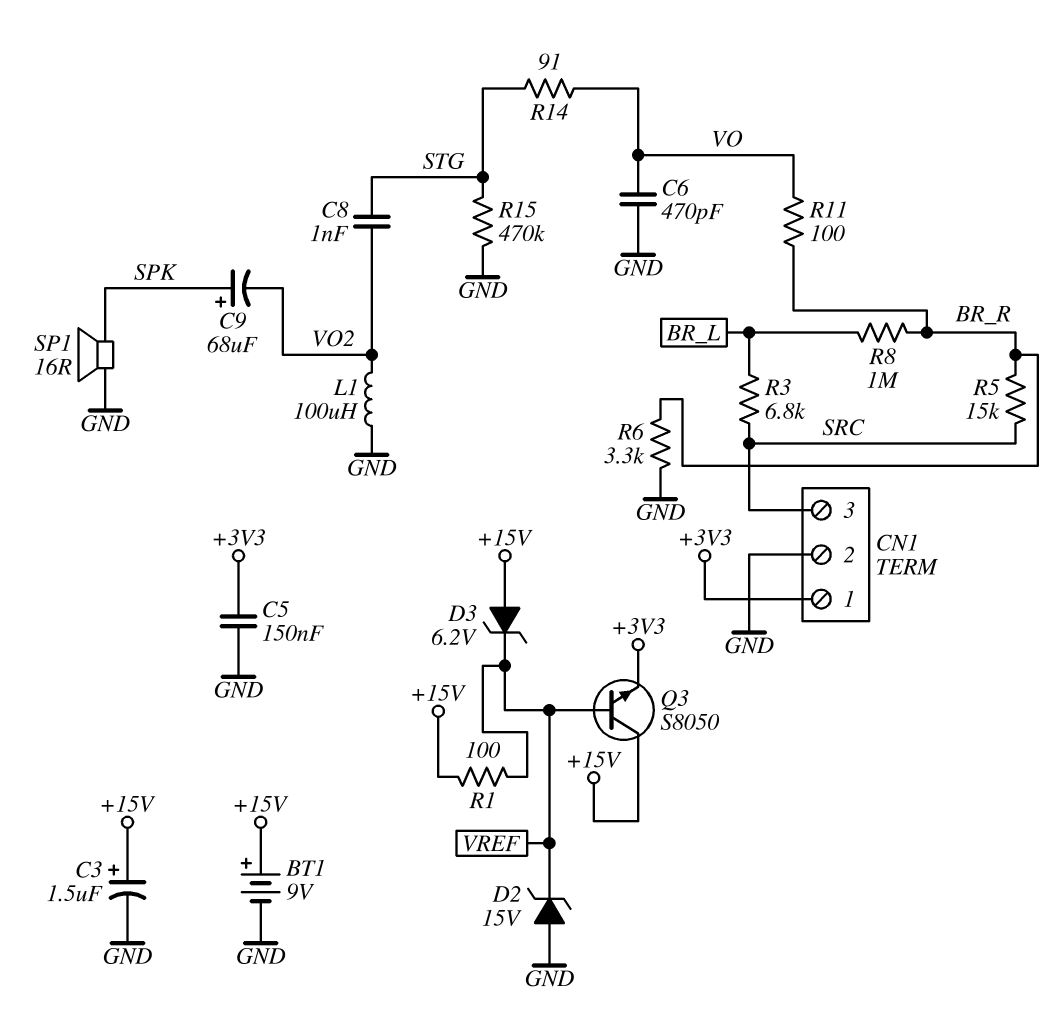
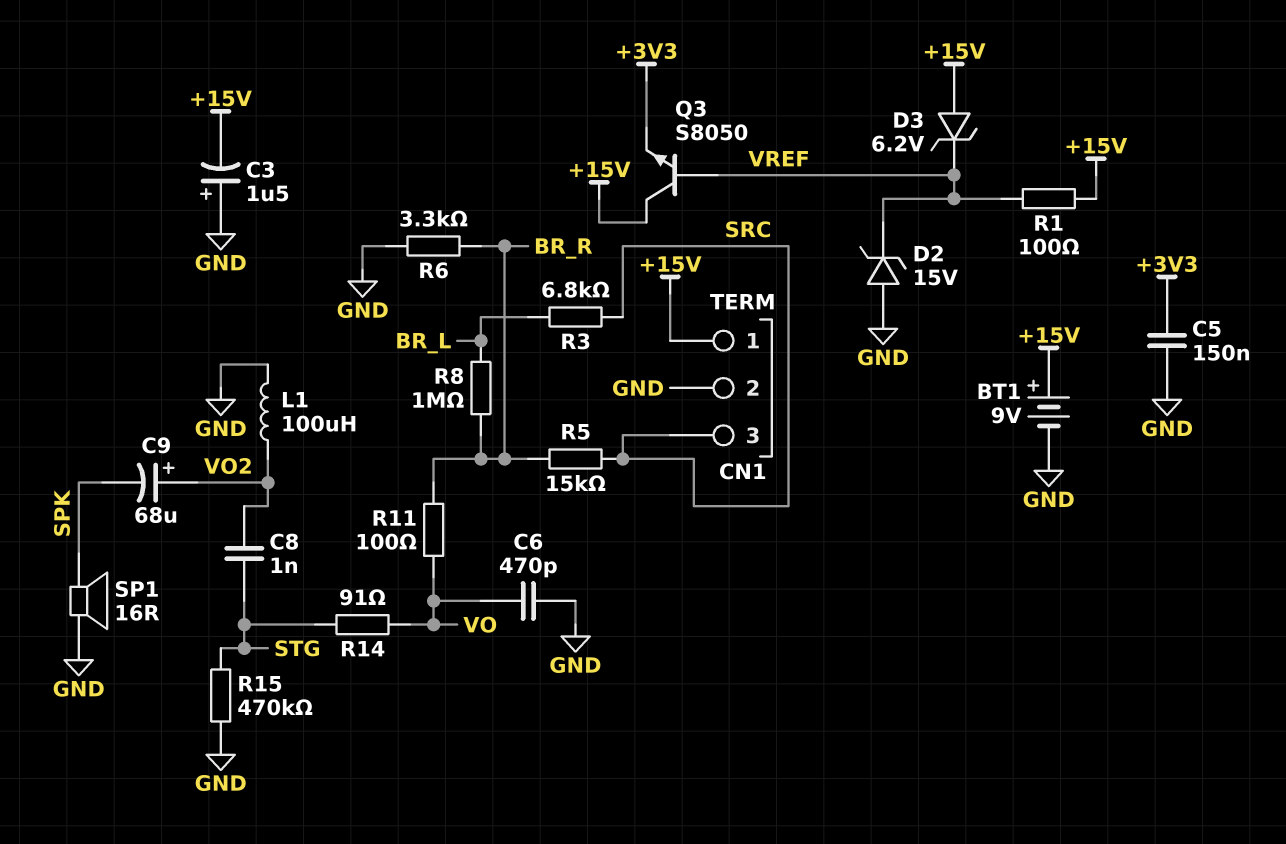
C3: 1.5uF (plus +15V, minus GND) -> 1.5uF (plus GND, minus +15V)
C9: 68uF (plus SPK, minus VO2) -> 68uF (plus VO2, minus SPK)
CN1 pin 1: +3V3 -> +15V

